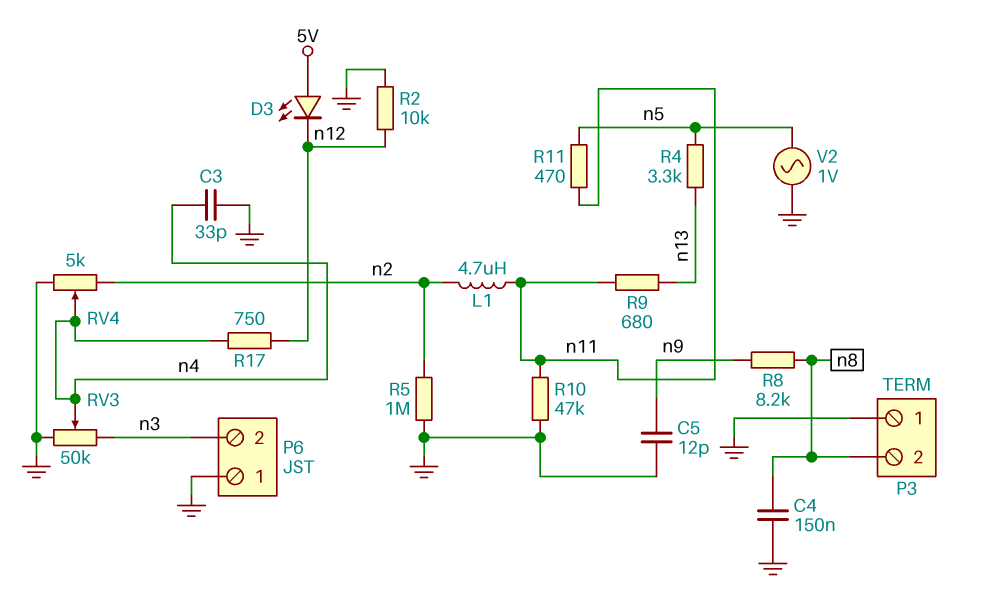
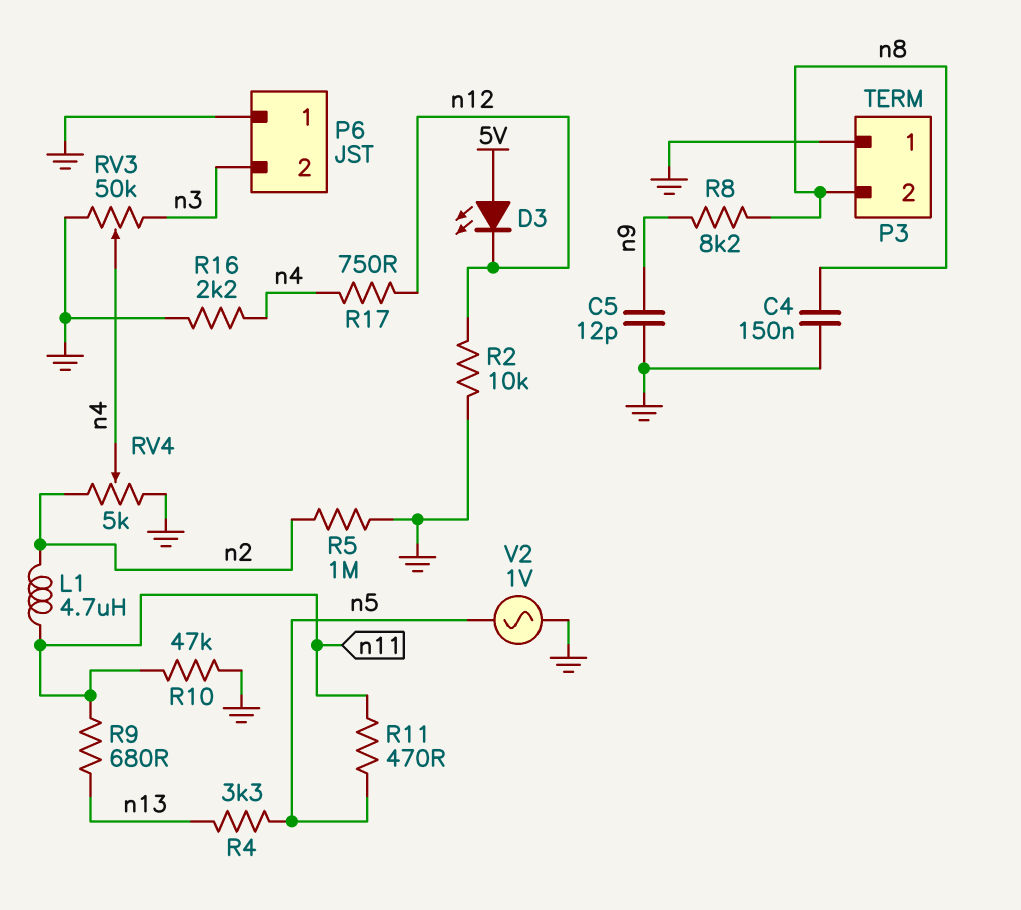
C3: 33pF (GND, n4) -> none
R16: none -> 2.2k (GND, n4)

